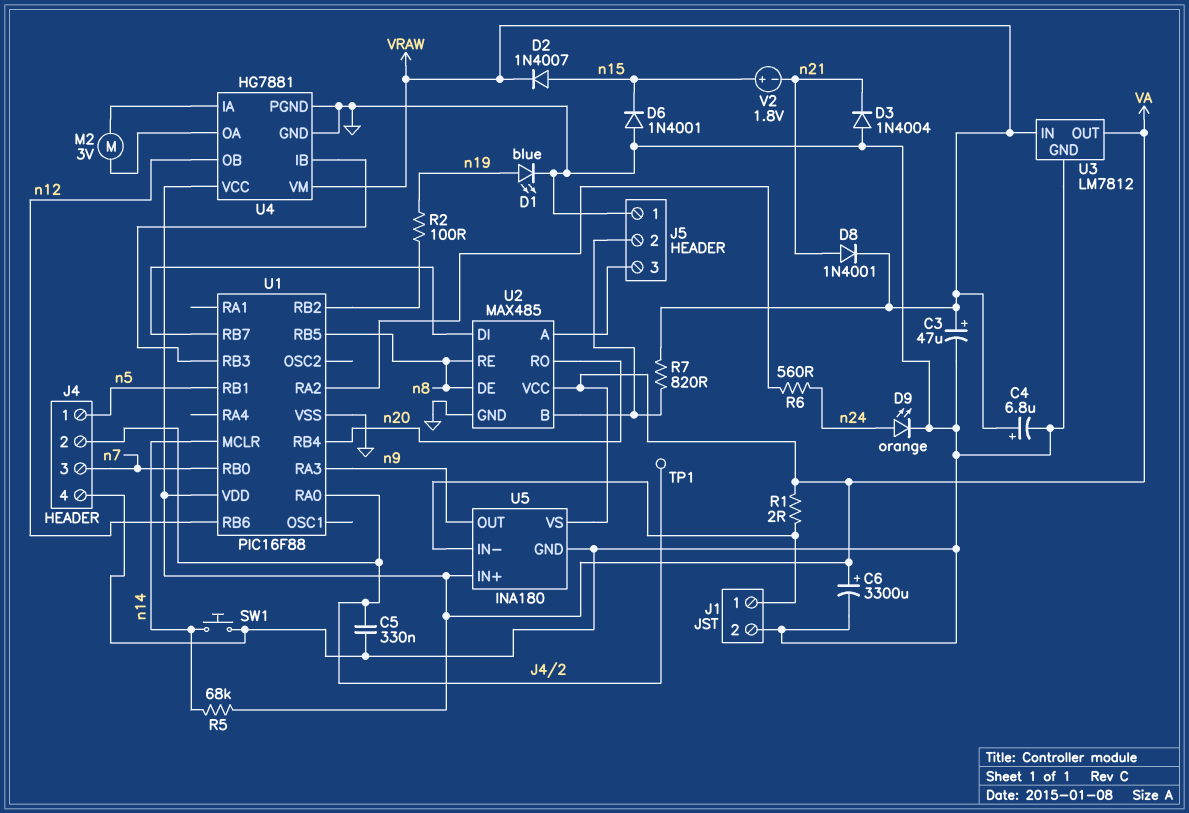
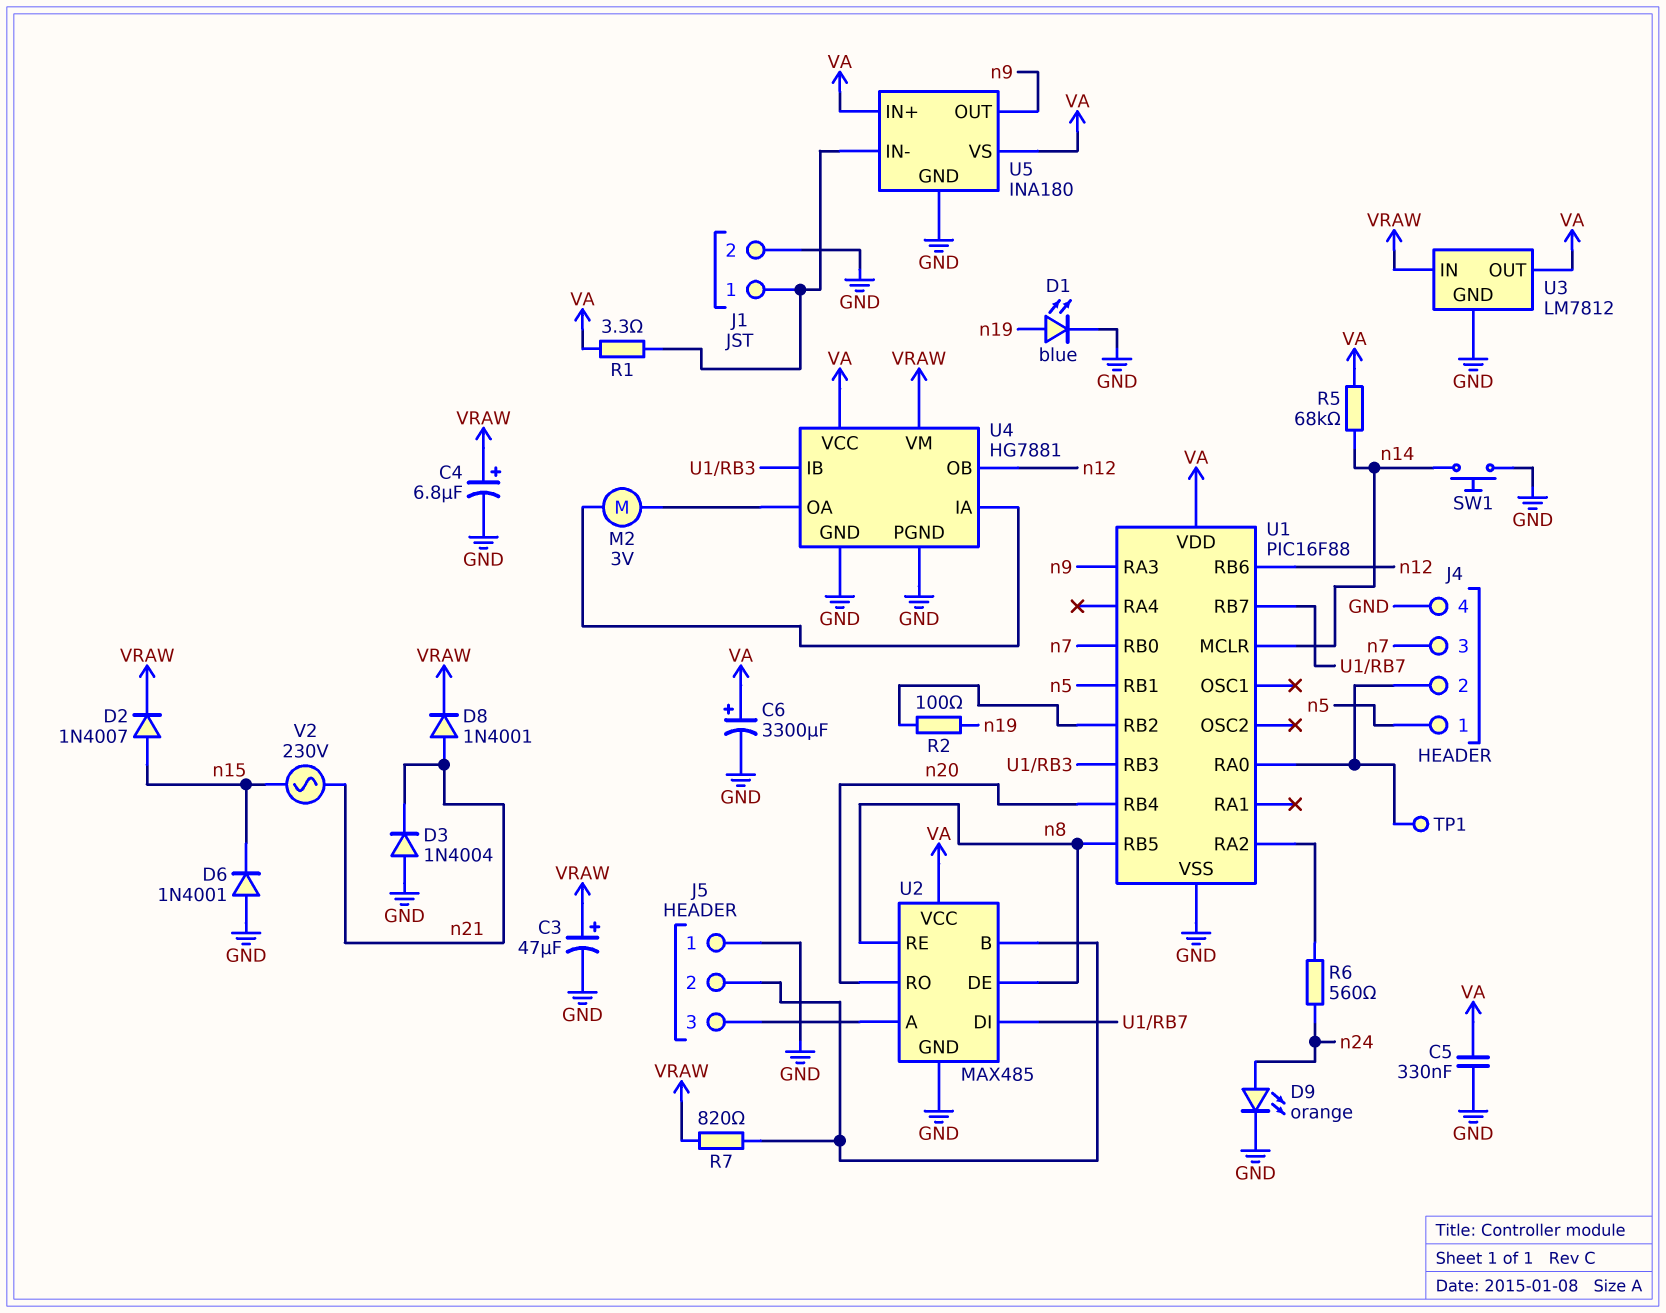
C5: 330nF (GND, J4/2) -> 330nF (GND, VA)
R1: 2 (J1/1, VA) -> 3.3 (J1/1, VA)
V2: 1.8V (plus n15, minus n21) -> AC 230V (n15, n21)

